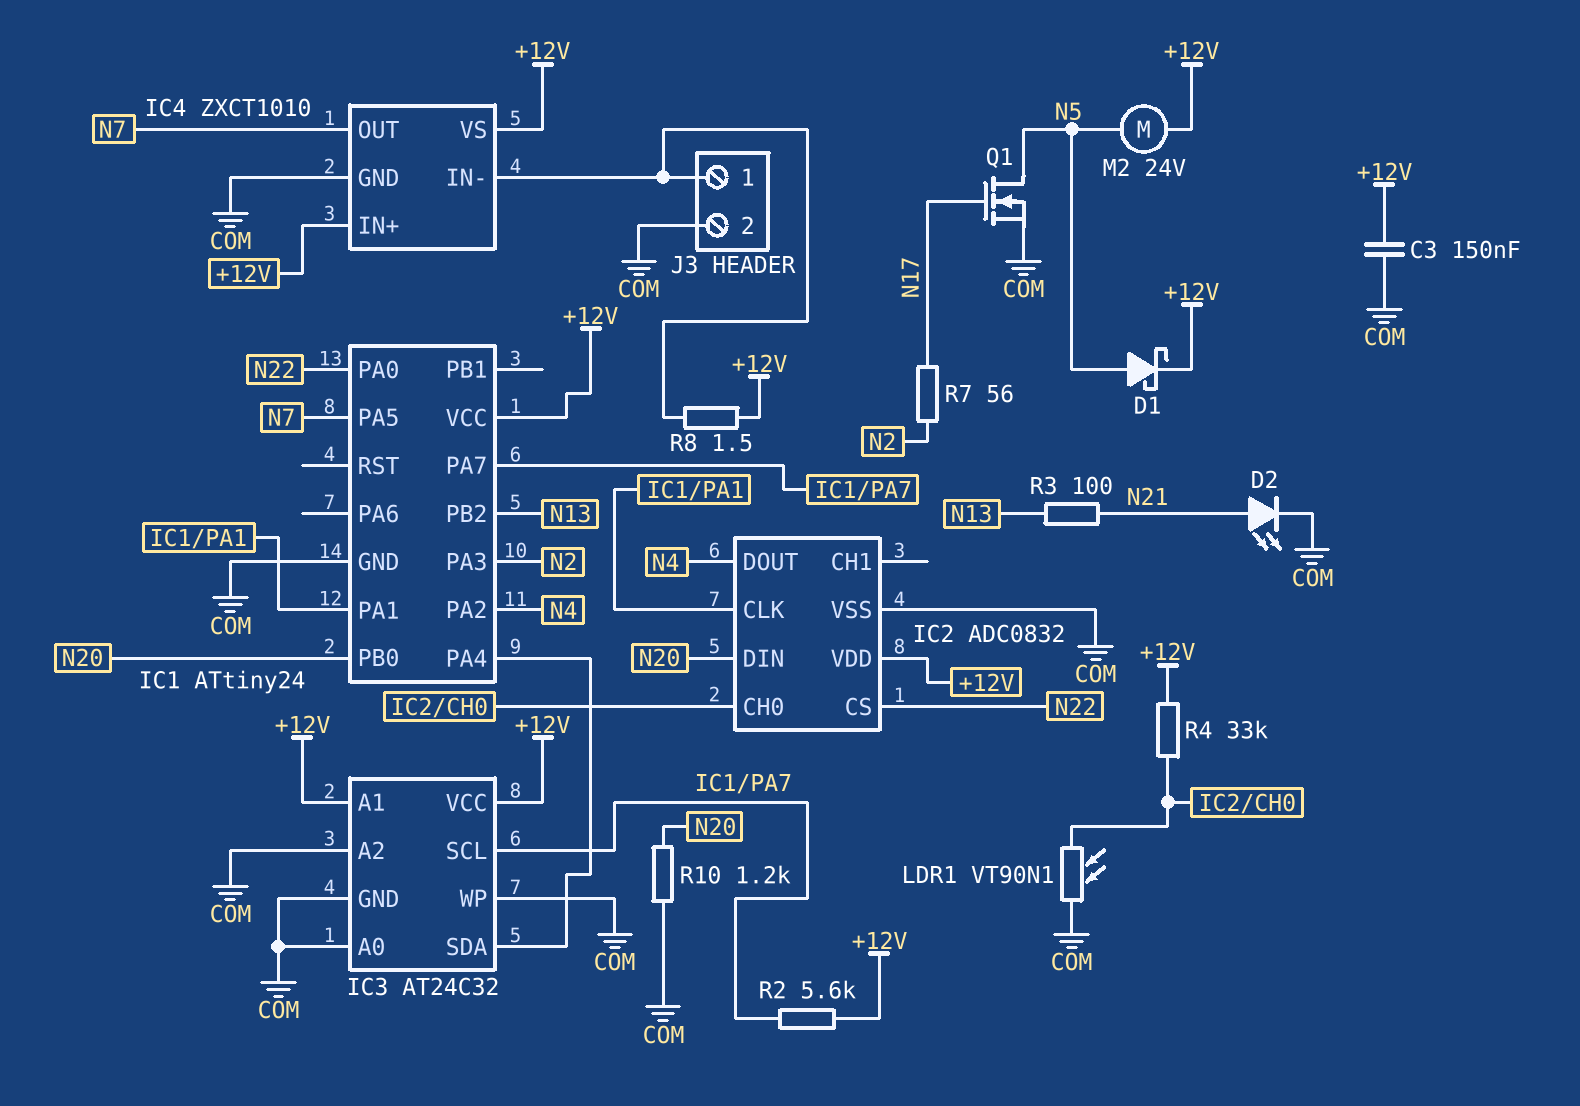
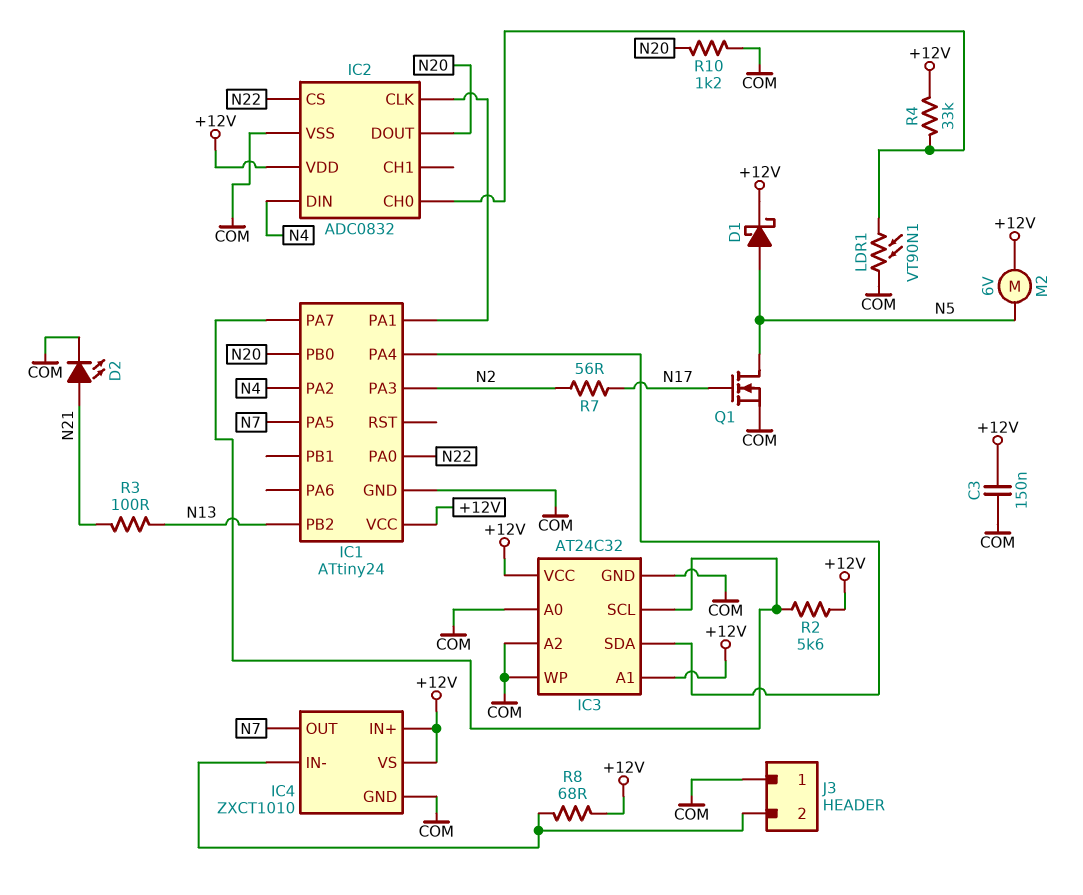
IC2 pin DIN: N20 -> N4
IC2 pin DOUT: N4 -> N20
J3 pin 1: IC4/IN- -> COM
J3 pin 2: COM -> IC4/IN-
M2: motor 24V (+12V, N5) -> motor 6V (+12V, N5)
R8: 1.5 (+12V, IC4/IN-) -> 68 (+12V, IC4/IN-)

